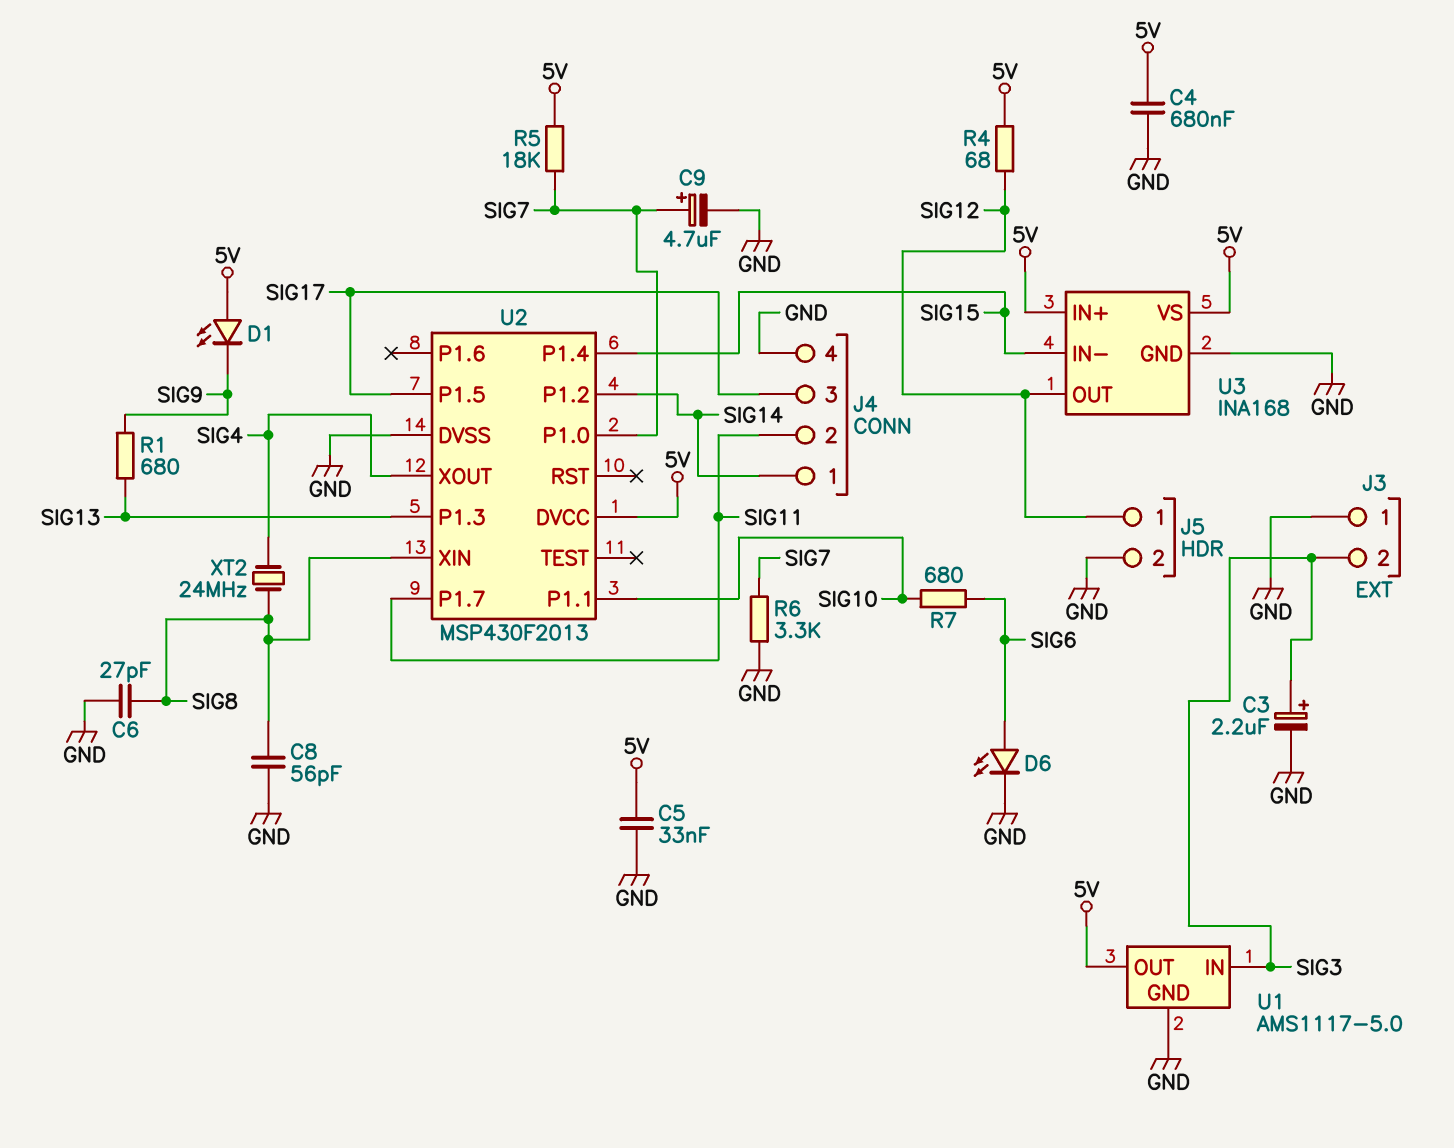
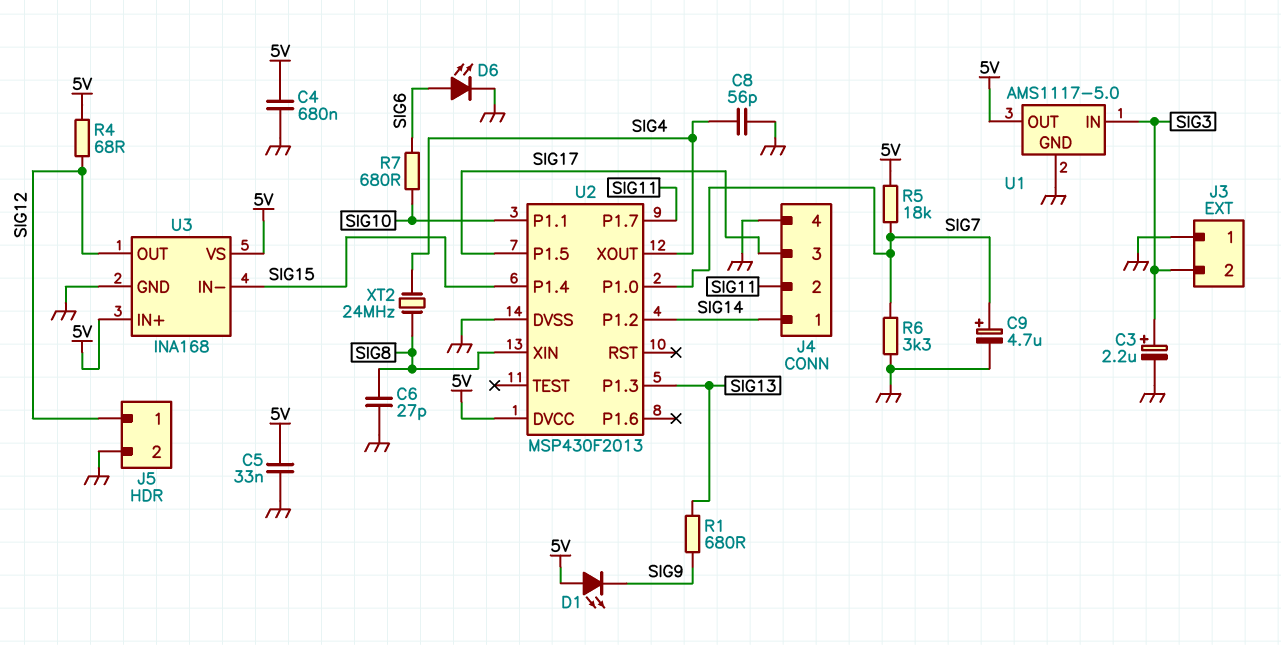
C8: 56pF (GND, SIG8) -> 56pF (GND, SIG4)

